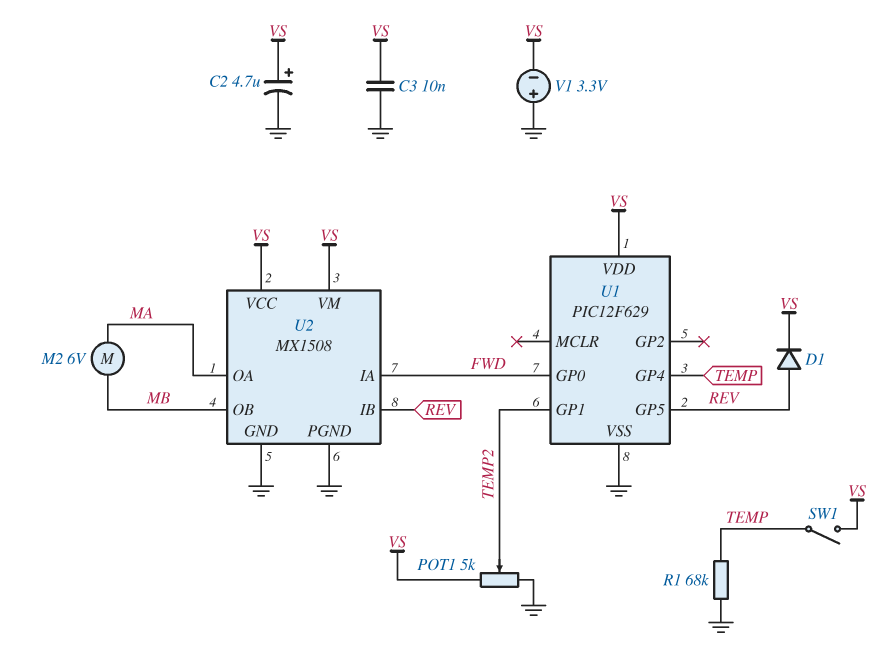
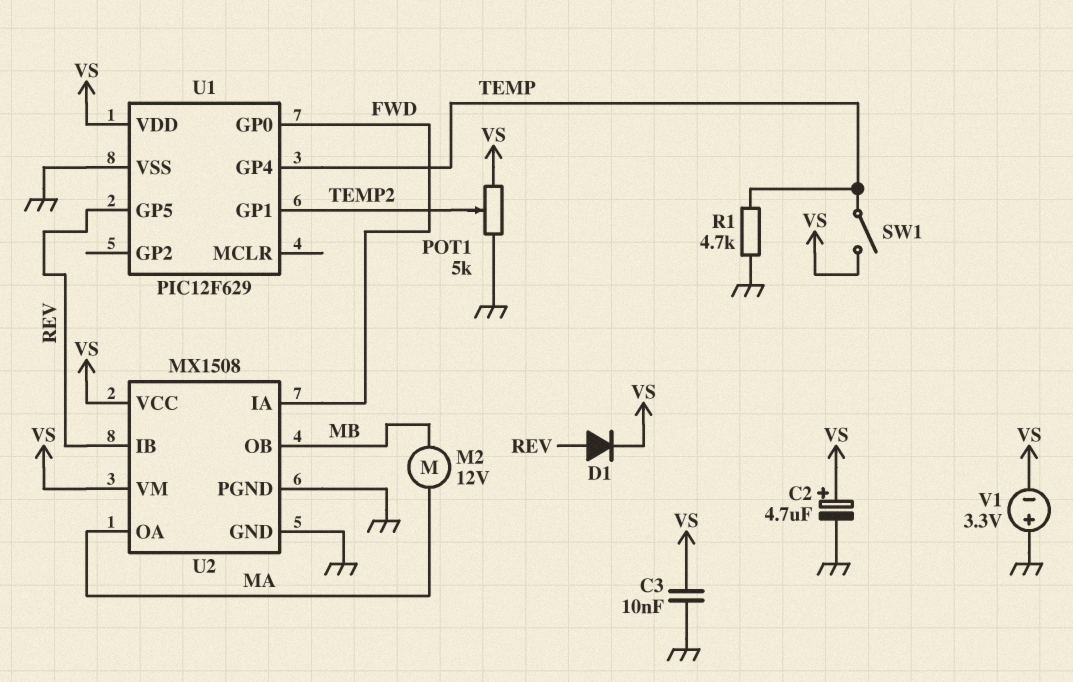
M2: motor 6V (MA, MB) -> motor 12V (MA, MB)
R1: 68k (GND, TEMP) -> 4.7k (GND, TEMP)

